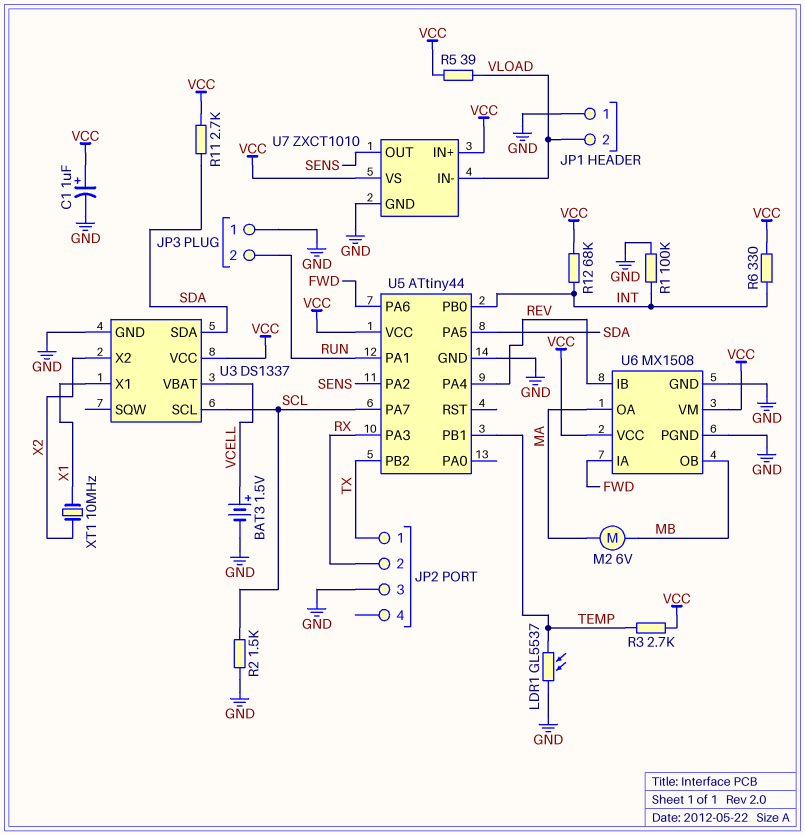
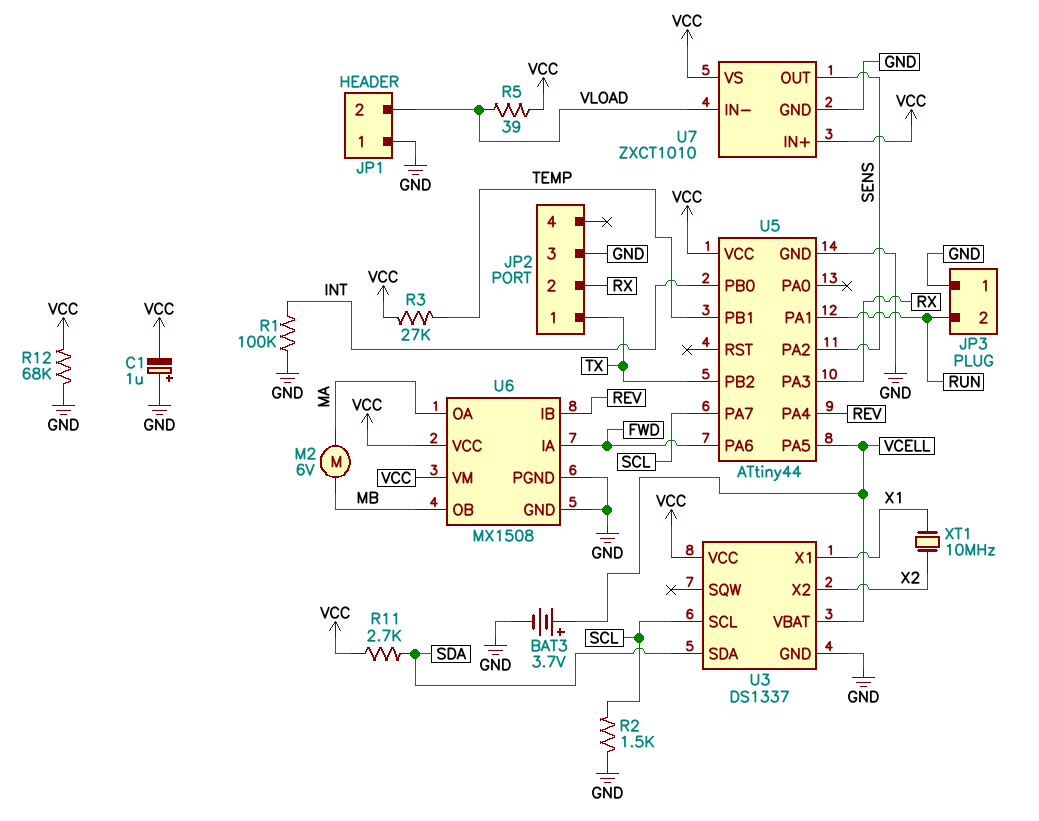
BAT3: 1.5V (plus VCELL, minus GND) -> 3.7V (plus VCELL, minus GND)
C1: 1uF (plus VCC, minus GND) -> 1uF (plus GND, minus VCC)
LDR1: GL5537 (GND, TEMP) -> none
R3: 2.7k (TEMP, VCC) -> 27k (TEMP, VCC)
R6: 330 (INT, VCC) -> none
R12: 68k (INT, VCC) -> 68k (GND, VCC)
U5 pin PA5: SDA -> VCELL

